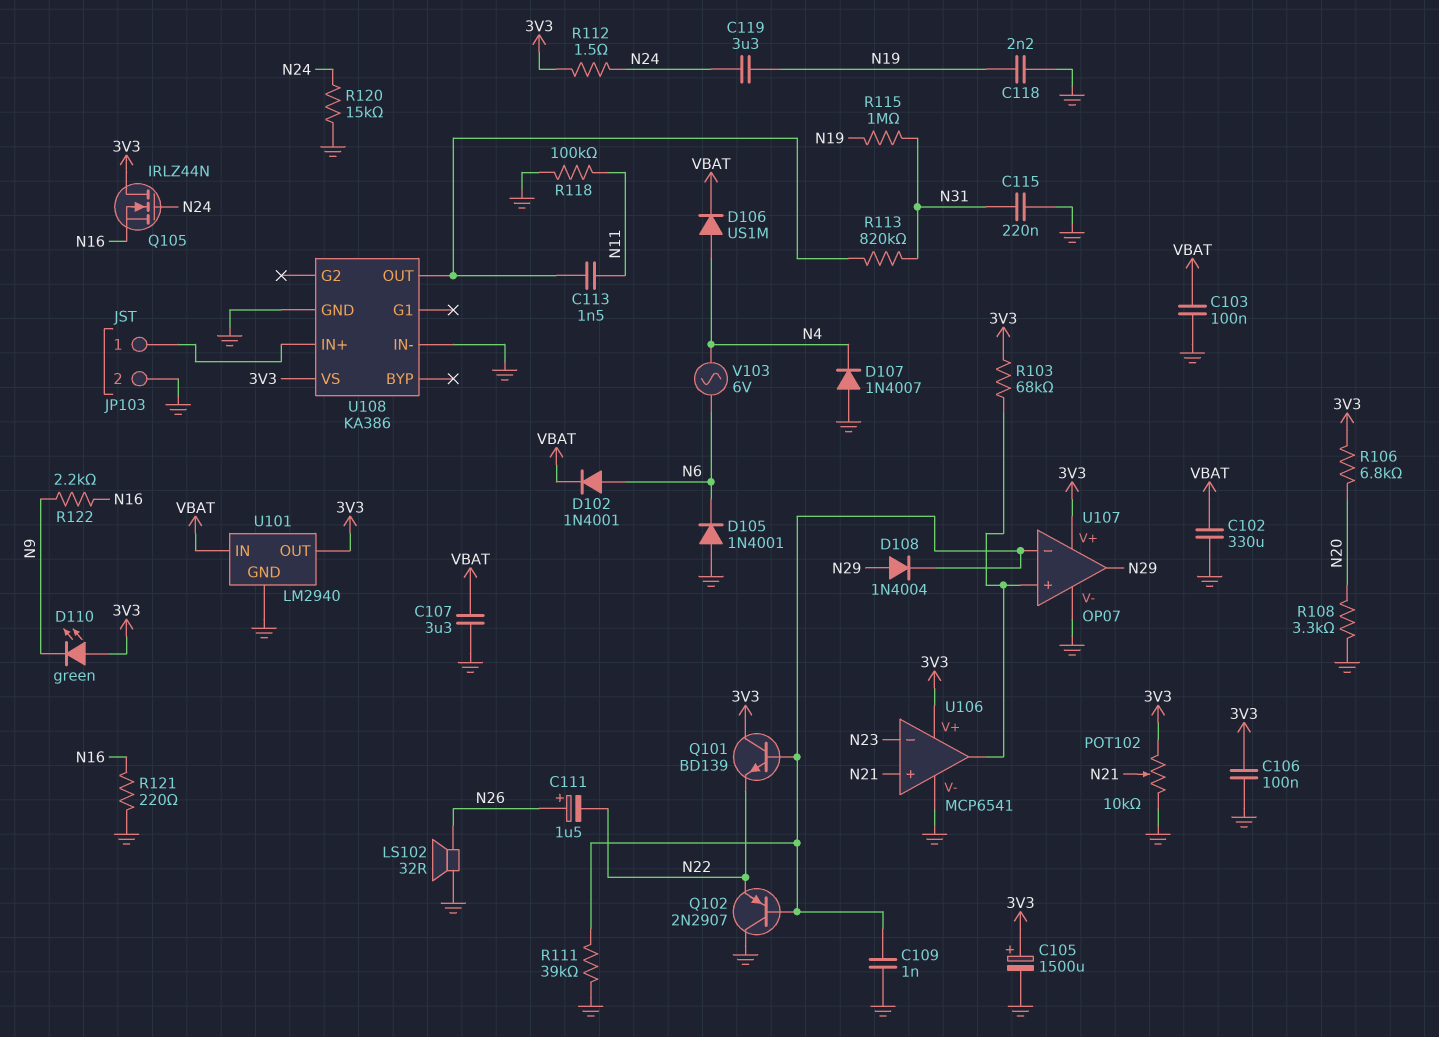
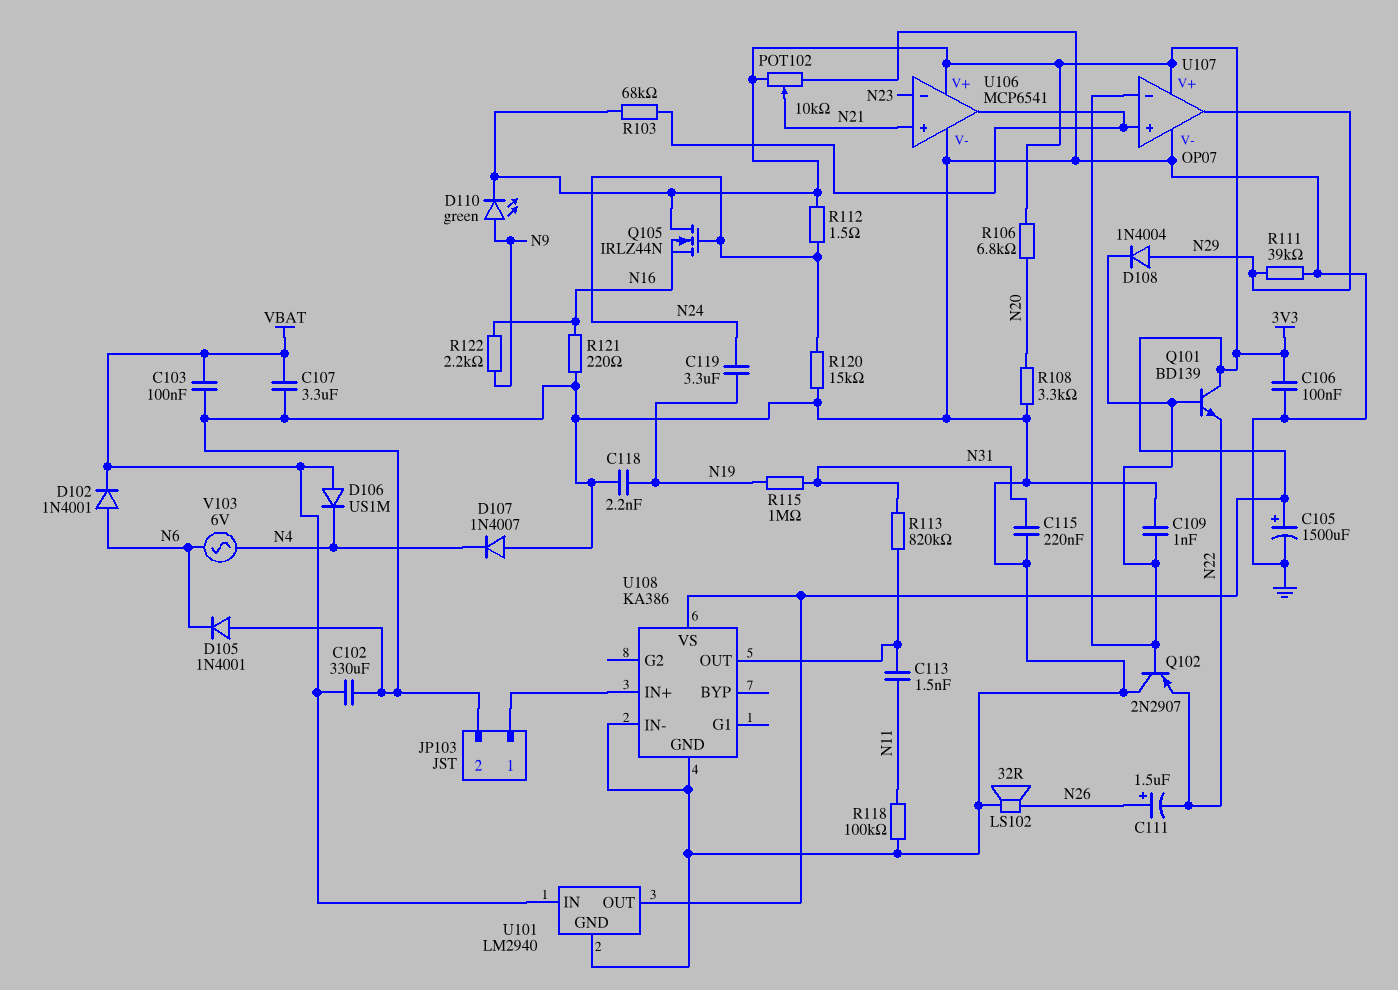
D106: diode US1M (A N4, K VBAT) -> diode US1M (A VBAT, K N4)
D110: LED green (A 3V3, K N9) -> LED green (A N9, K 3V3)
R111: 39k (GND, U107/in-) -> 39k (GND, N29)

